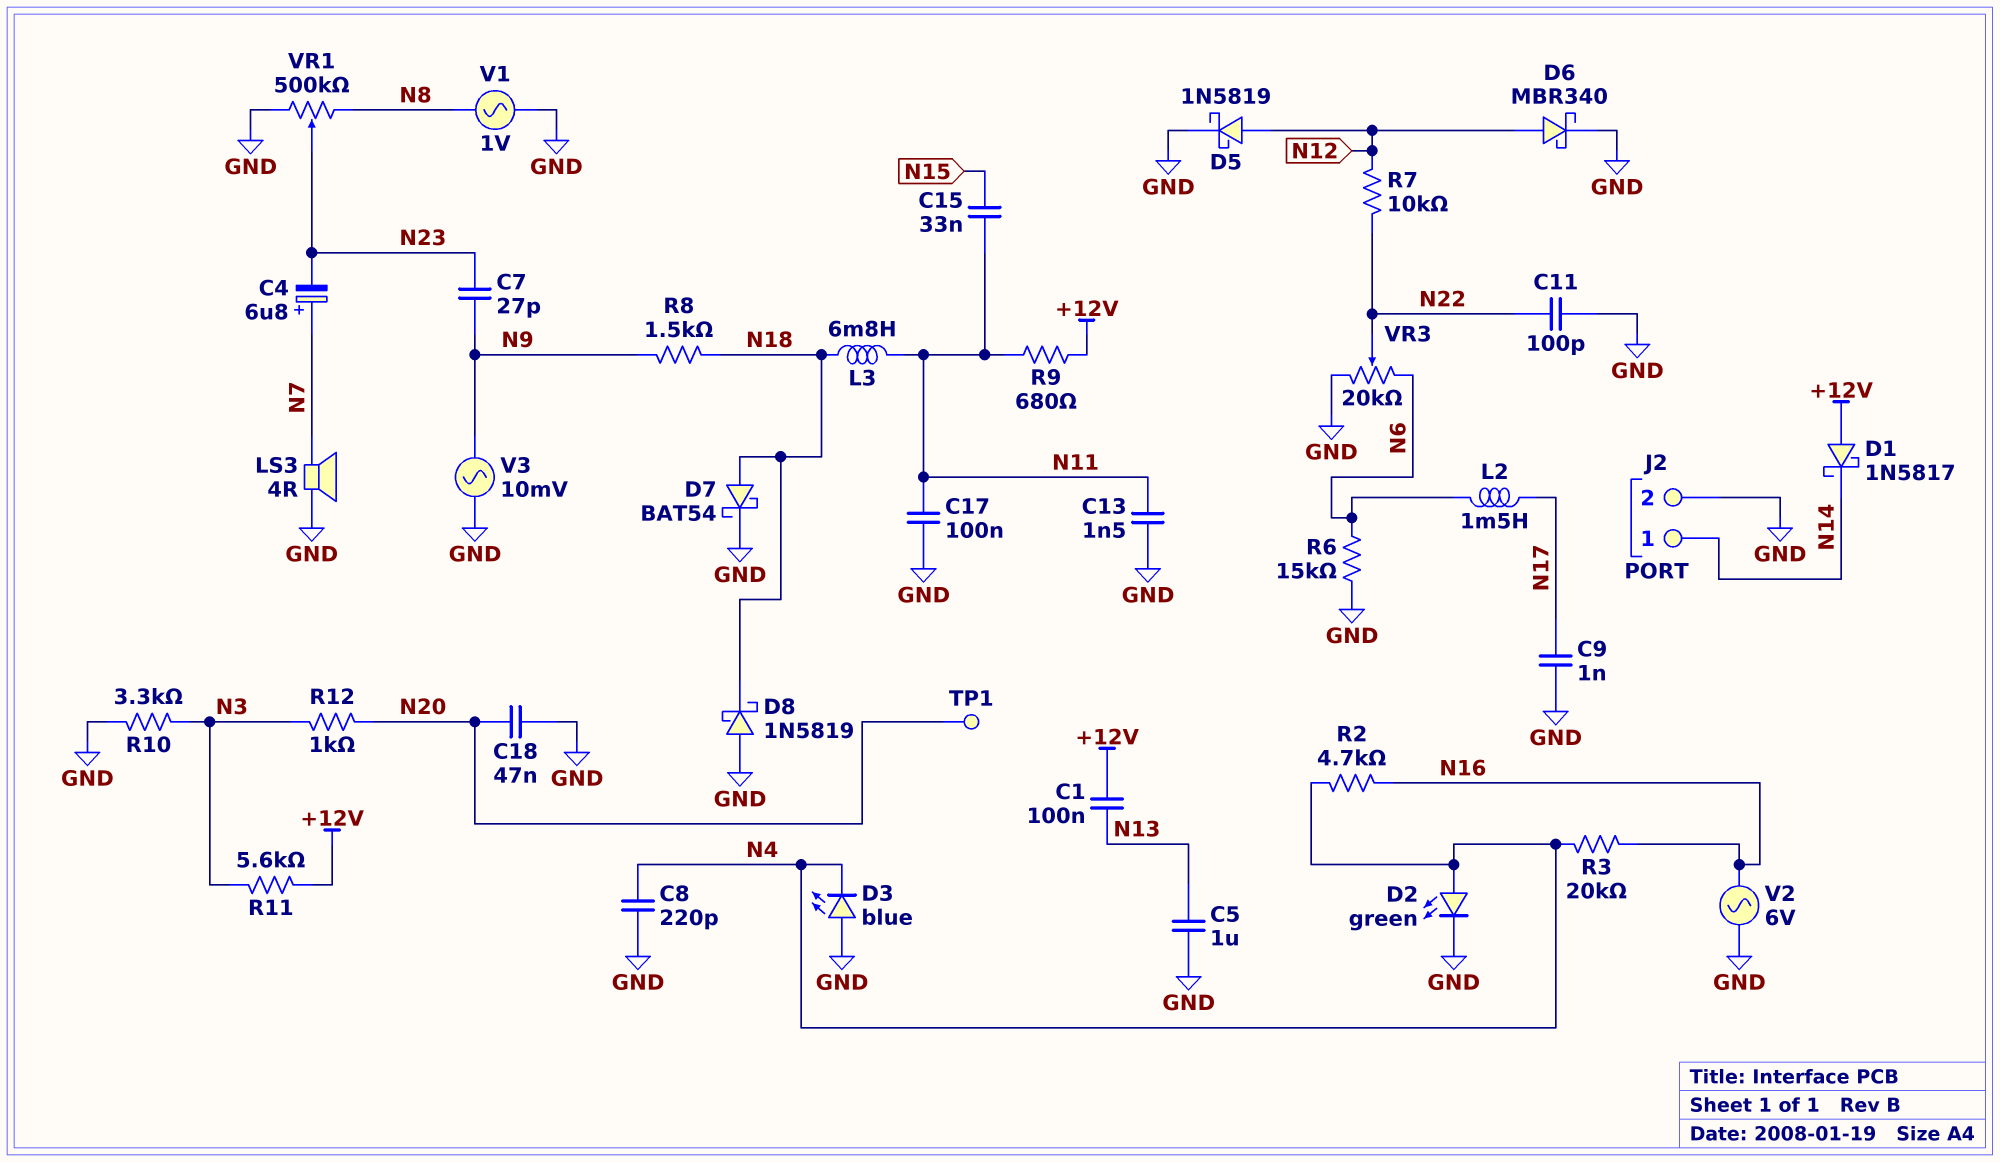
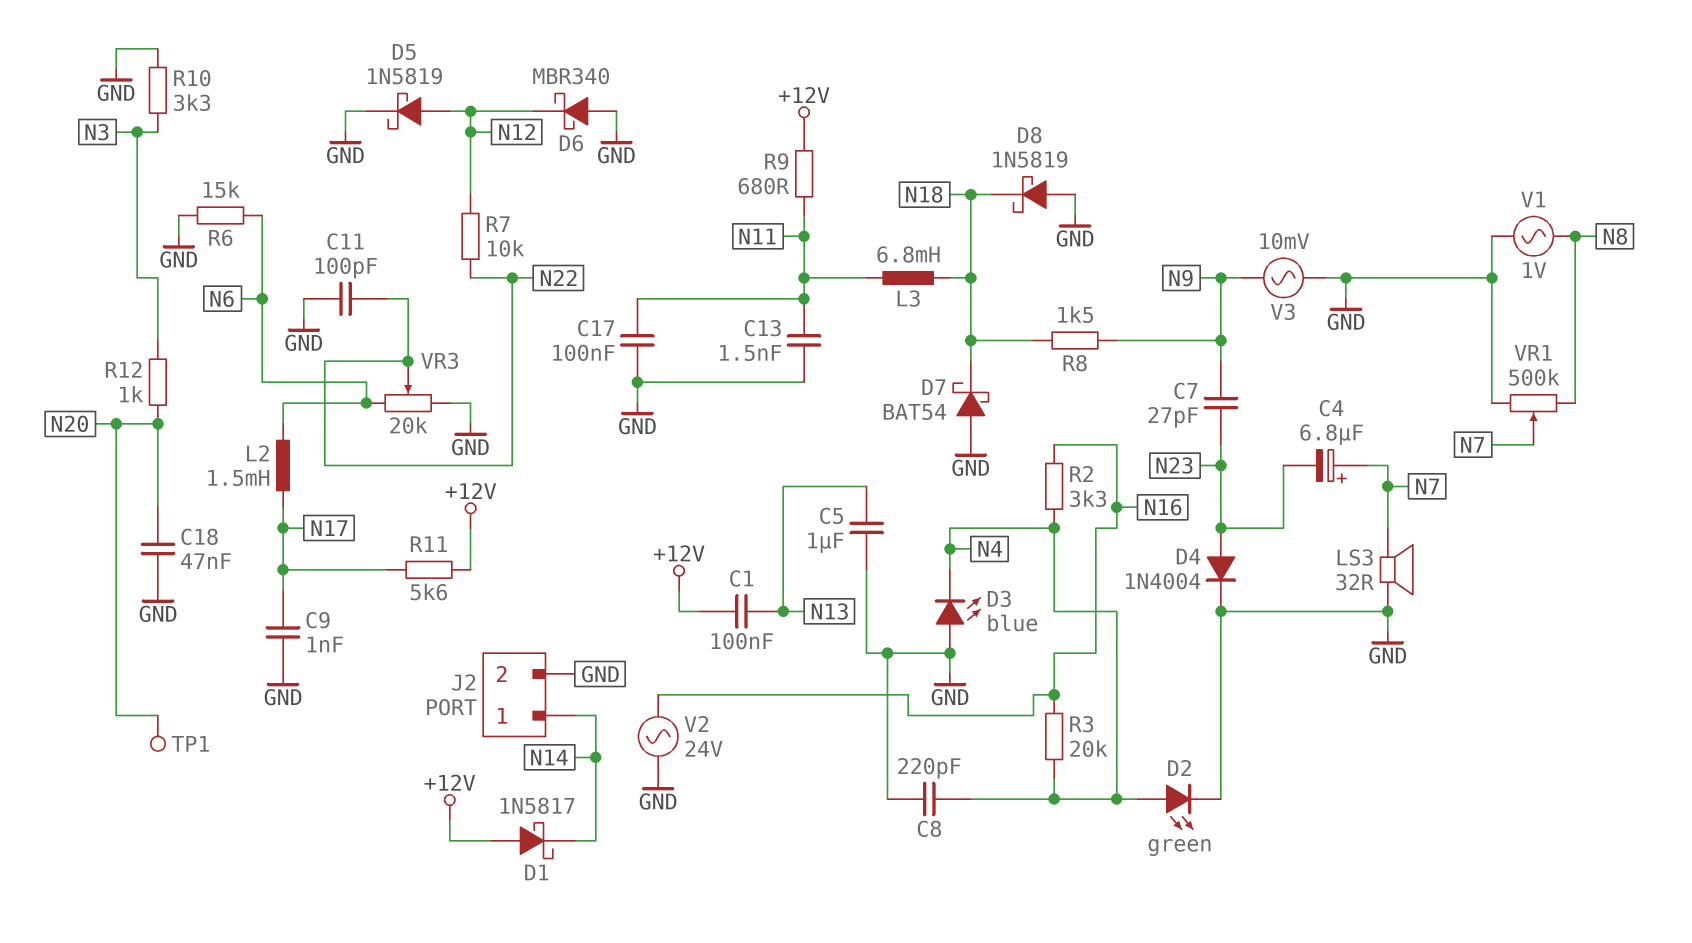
C15: 33nF (N11, N15) -> none
D4: none -> diode 1N4004 (A N23, K GND)
D6: schottky MBR340 (A N12, K GND) -> schottky MBR340 (A GND, K N12)
D7: schottky BAT54 (A N18, K GND) -> schottky BAT54 (A GND, K N18)
LS3: speaker 4R (GND, N7) -> speaker 32R (GND, N7)
R2: 4.7k (N4, N16) -> 3.3k (N4, N16)
R11: 5.6k (+12V, N3) -> 5.6k (+12V, N17)
V2: AC 6V (GND, N16) -> AC 24V (GND, N16)
VR1: 500k (GND, N8, wiper N23) -> 500k (GND, N8, wiper N7)

